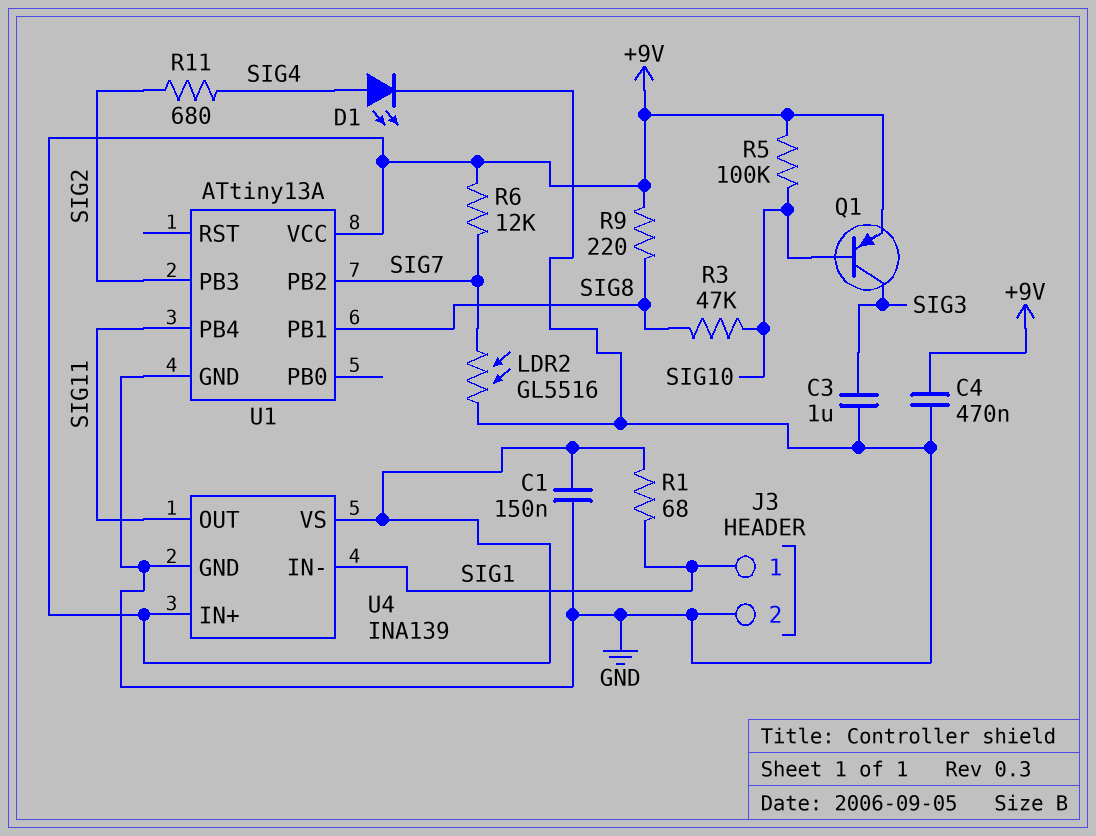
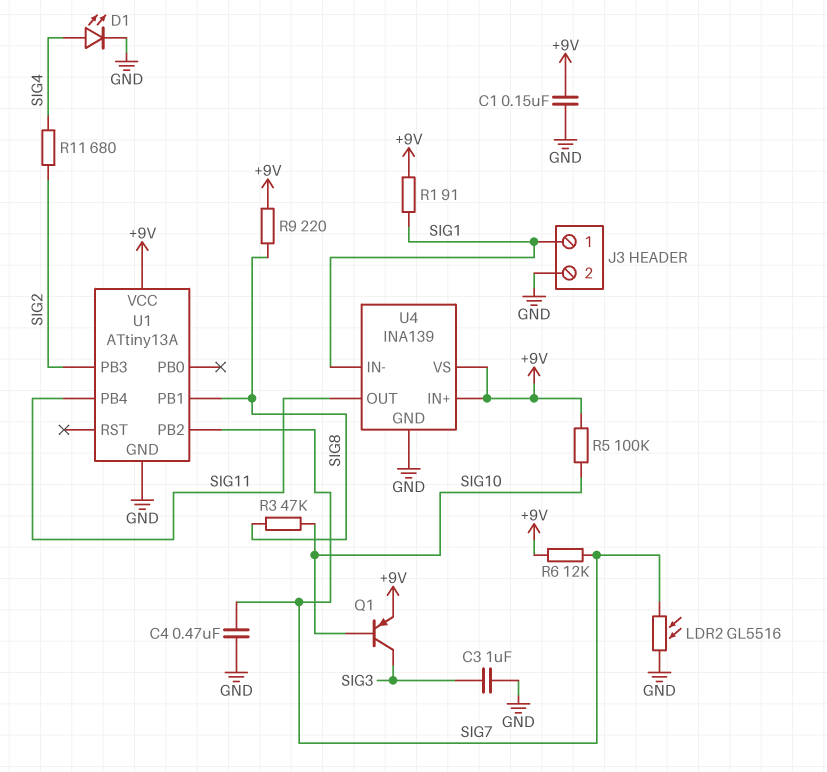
C4: 470nF (+9V, GND) -> 470nF (GND, SIG7)
R1: 68 (+9V, SIG1) -> 91 (+9V, SIG1)

